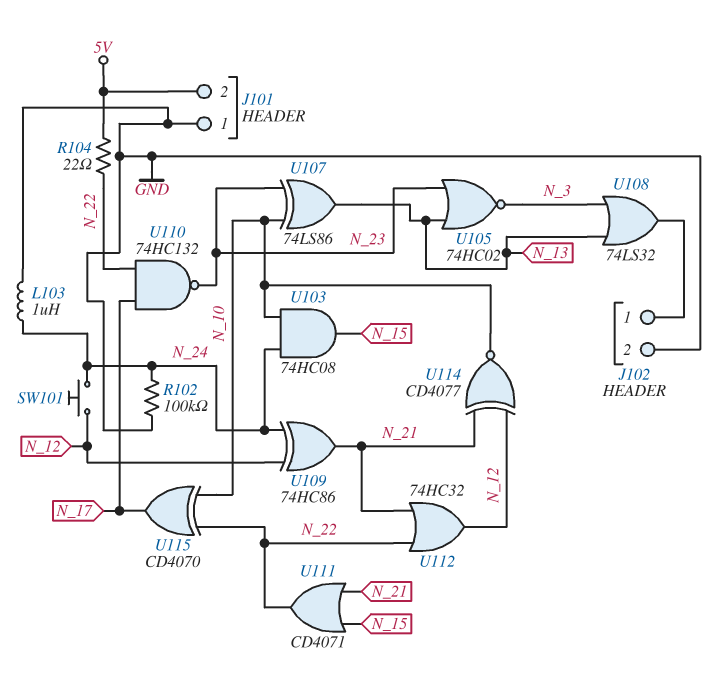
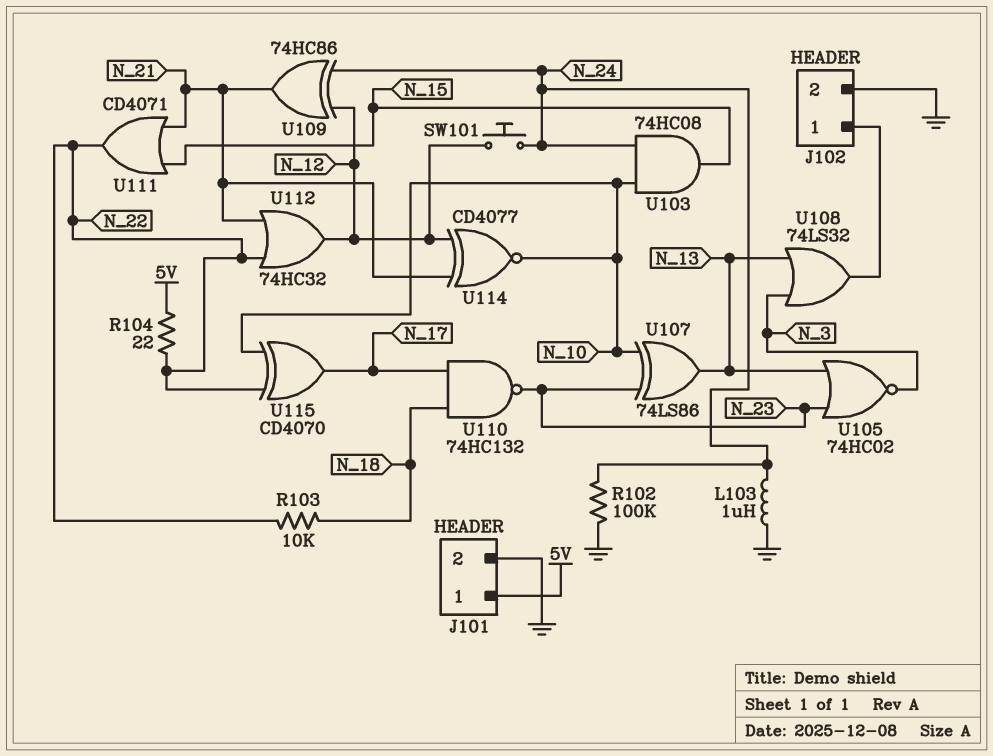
J101 pin 1: GND -> 5V
J101 pin 2: 5V -> GND
R103: none -> 10k (N_18, N_22)
U110: NAND 74HC132 (in N_17, in N_22, out N_23) -> NAND 74HC132 (in N_17, in N_18, out N_23)

